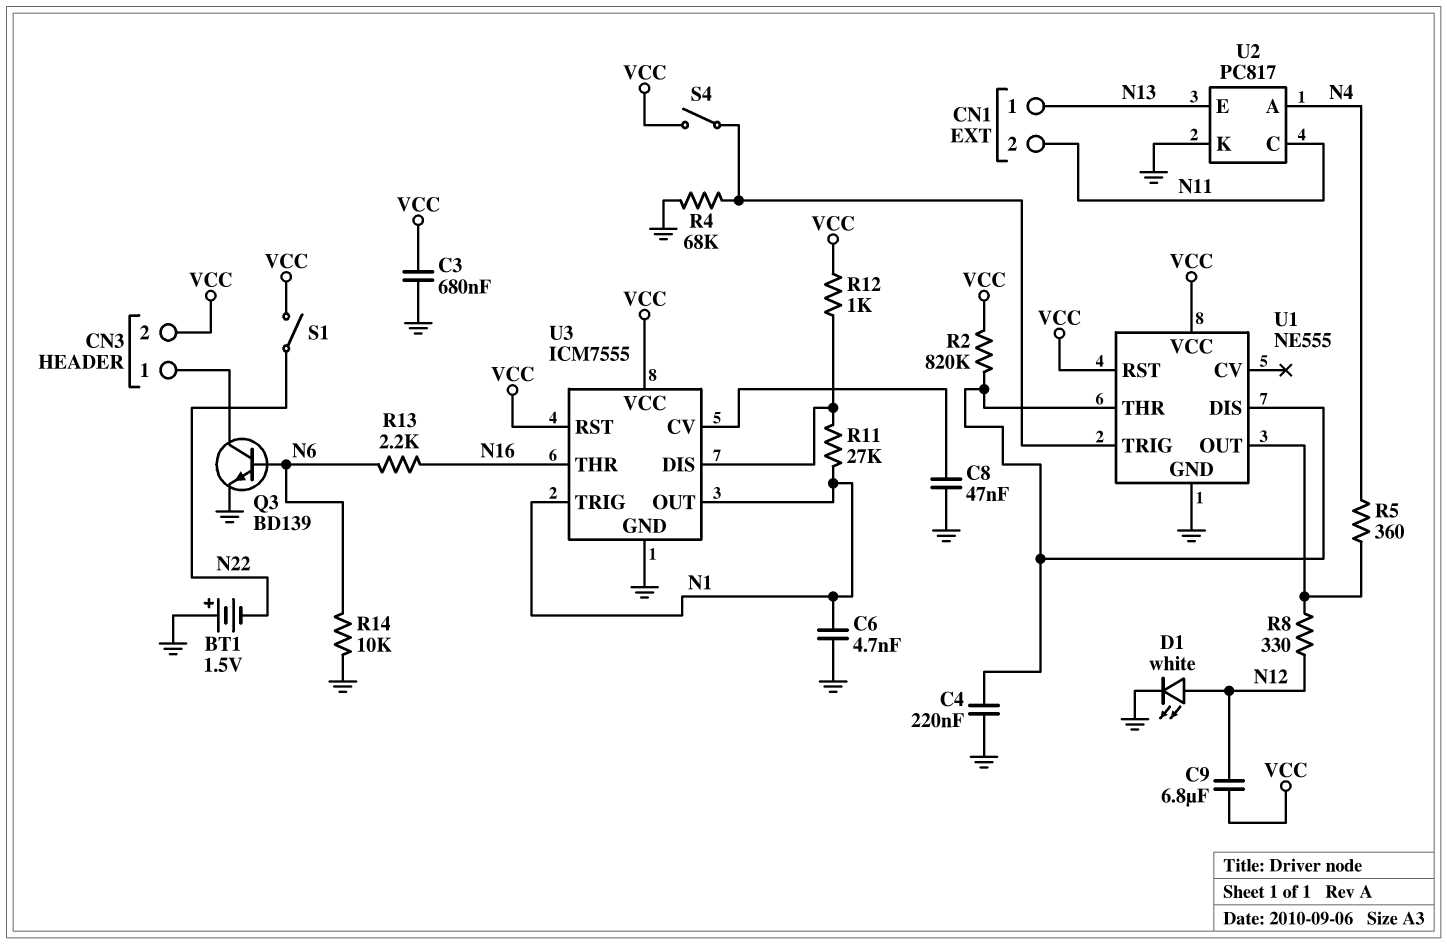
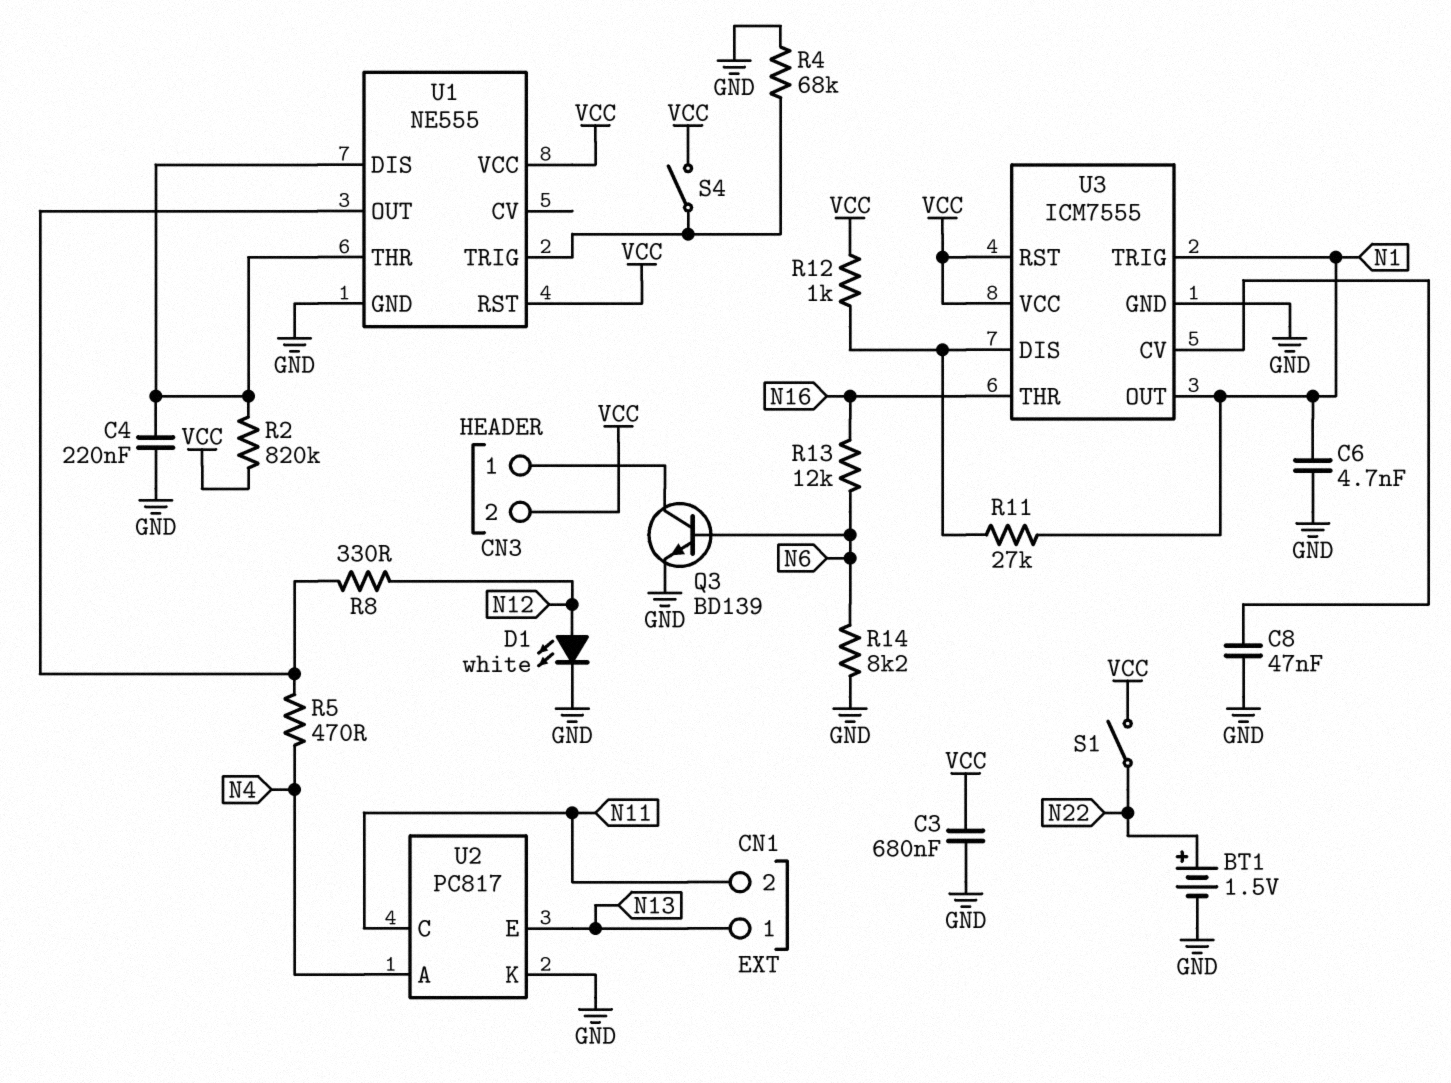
BT1: 1.5V (plus GND, minus N22) -> 1.5V (plus N22, minus GND)
C9: 6.8uF (N12, VCC) -> none
R5: 360 (N4, U1/OUT) -> 470 (N4, U1/OUT)
R13: 2.2k (N6, N16) -> 12k (N6, N16)
R14: 10k (GND, N6) -> 8.2k (GND, N6)

